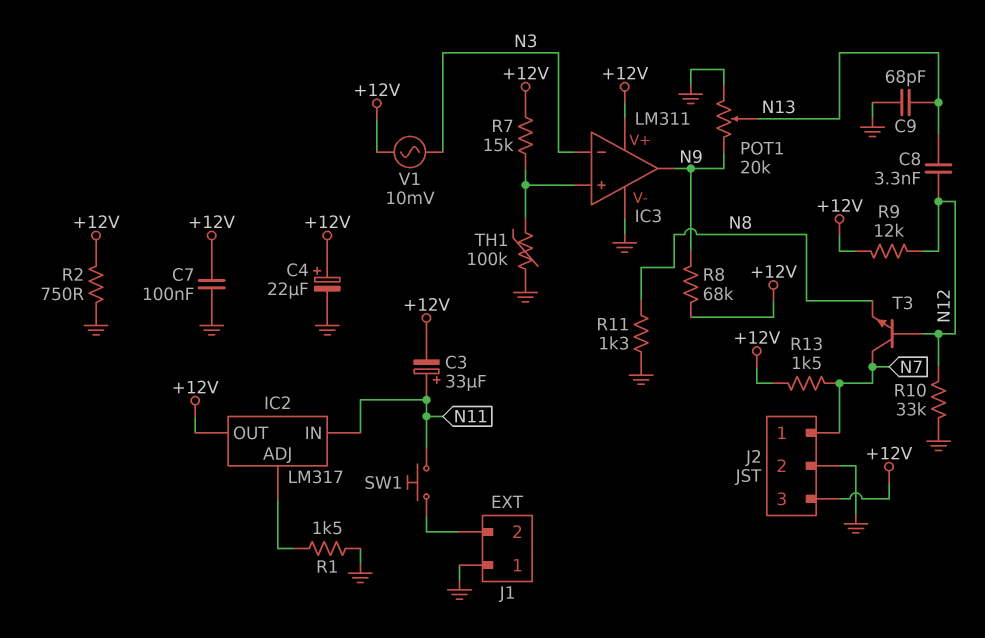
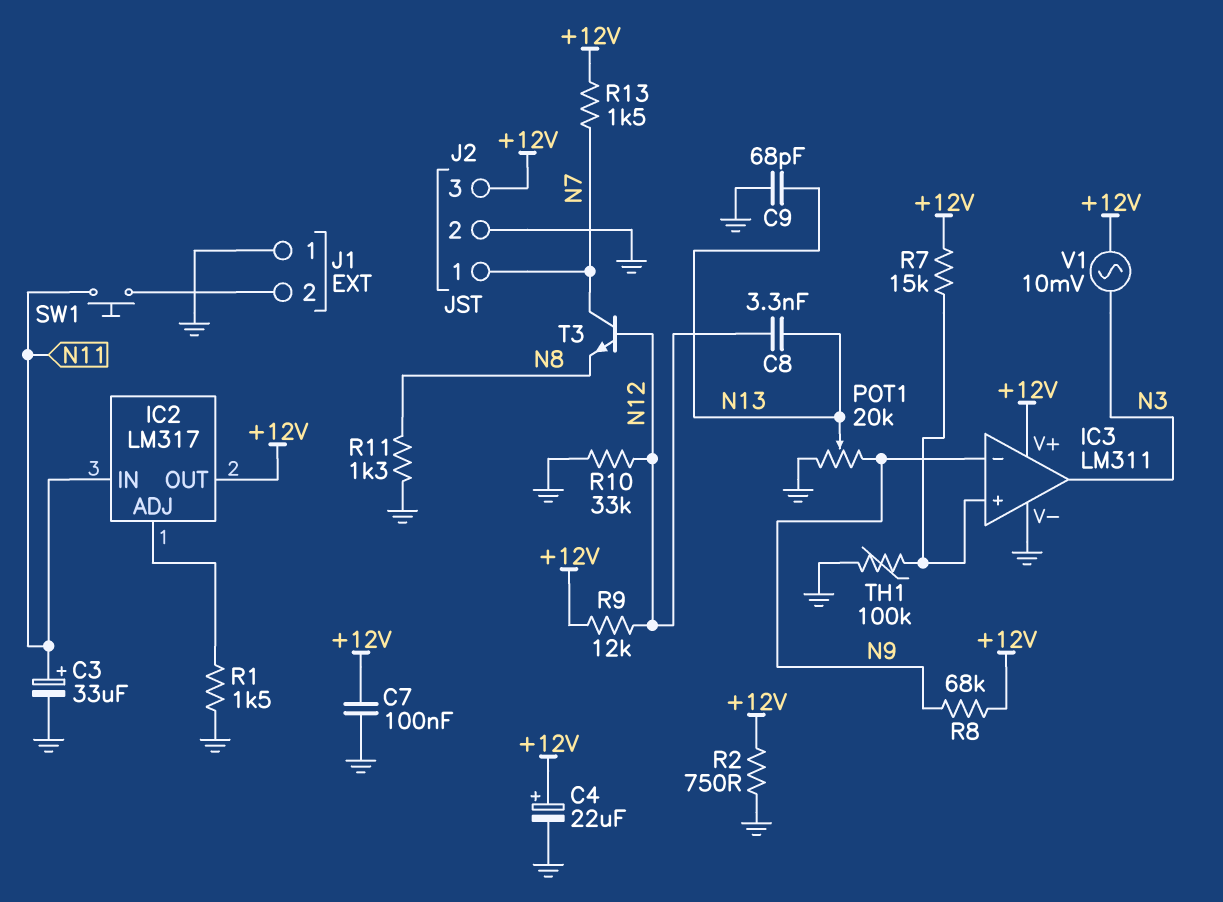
C3: 33uF (plus N11, minus +12V) -> 33uF (plus N11, minus GND)
IC3 pin in-: N3 -> N9
IC3 pin out: N9 -> N3

